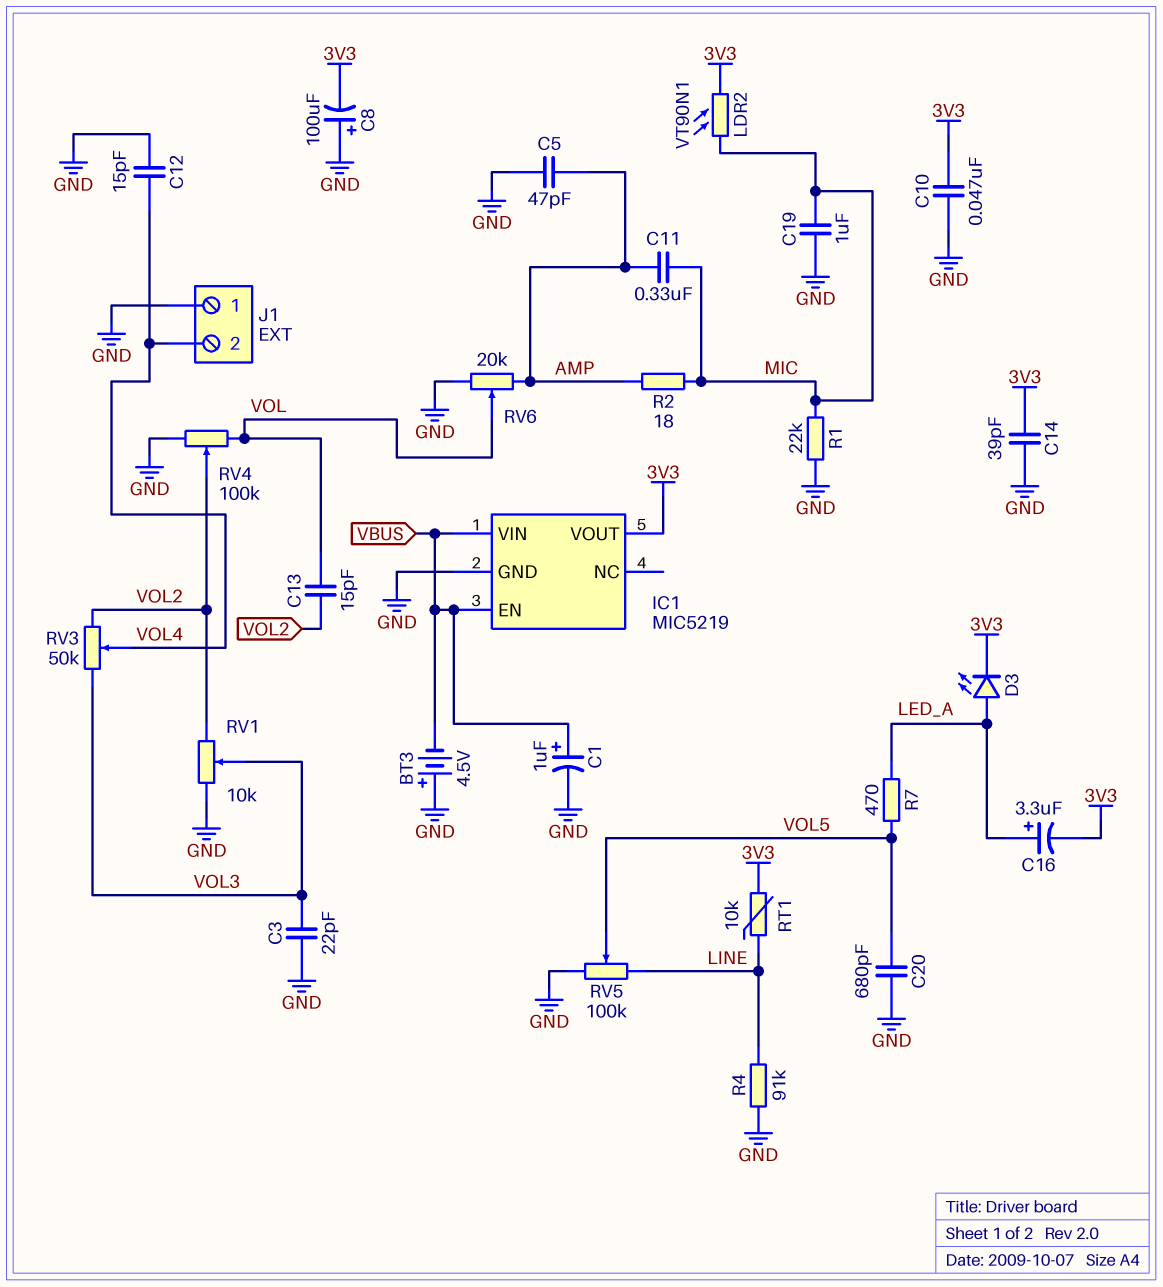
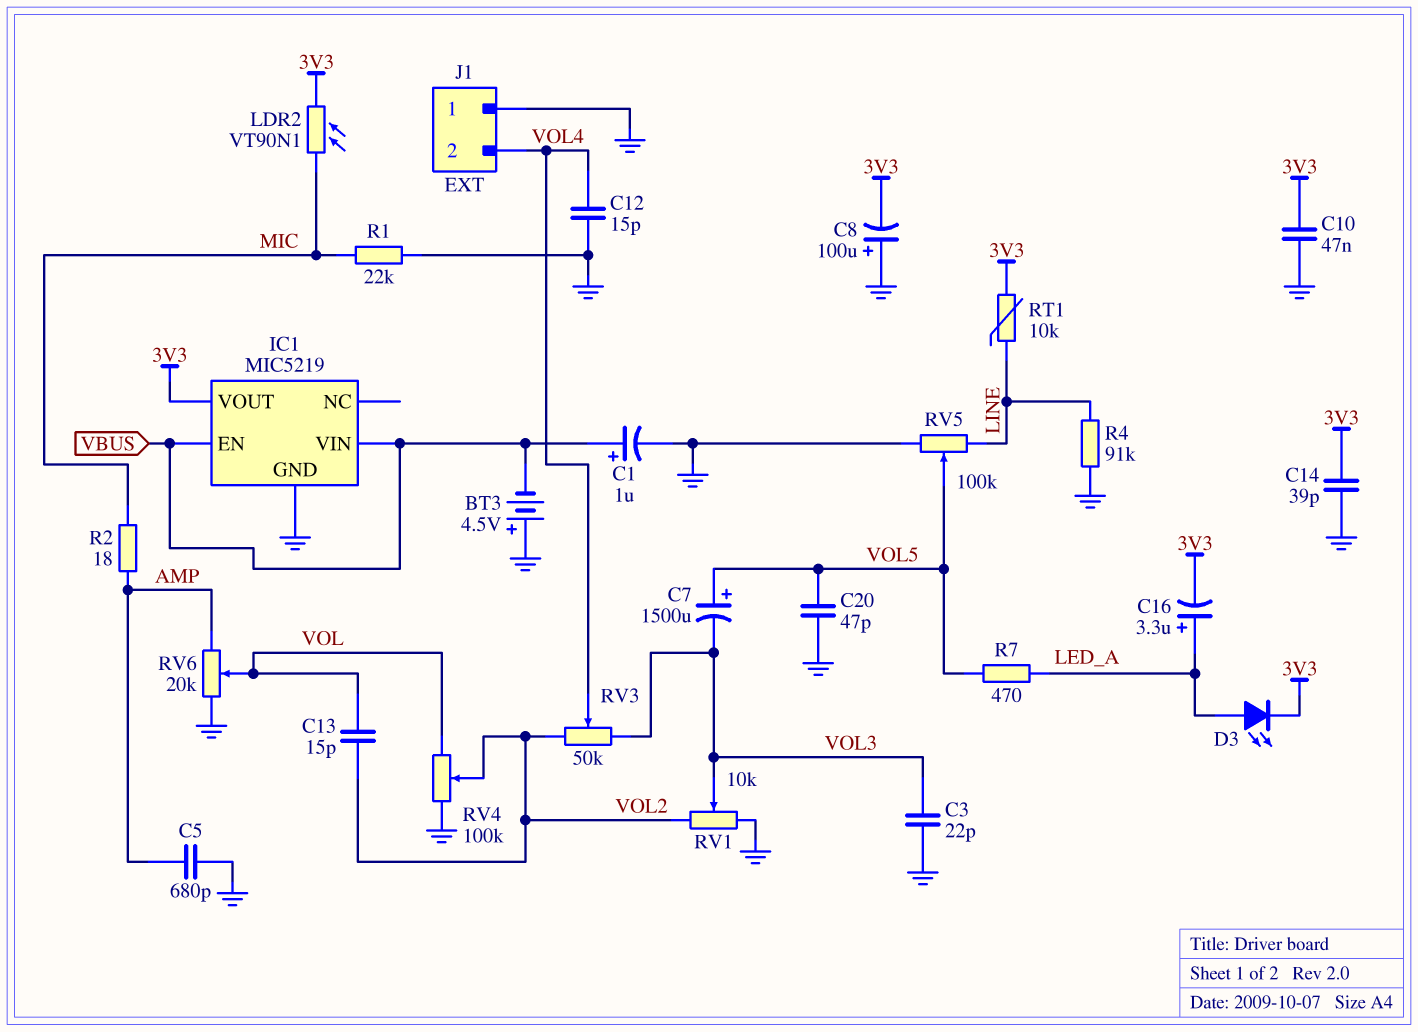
C5: 47pF (AMP, GND) -> 680pF (AMP, GND)
C7: none -> 1500uF (plus VOL5, minus VOL3)
C11: 330nF (AMP, MIC) -> none
C19: 1uF (GND, MIC) -> none
C20: 680pF (GND, VOL5) -> 47pF (GND, VOL5)

